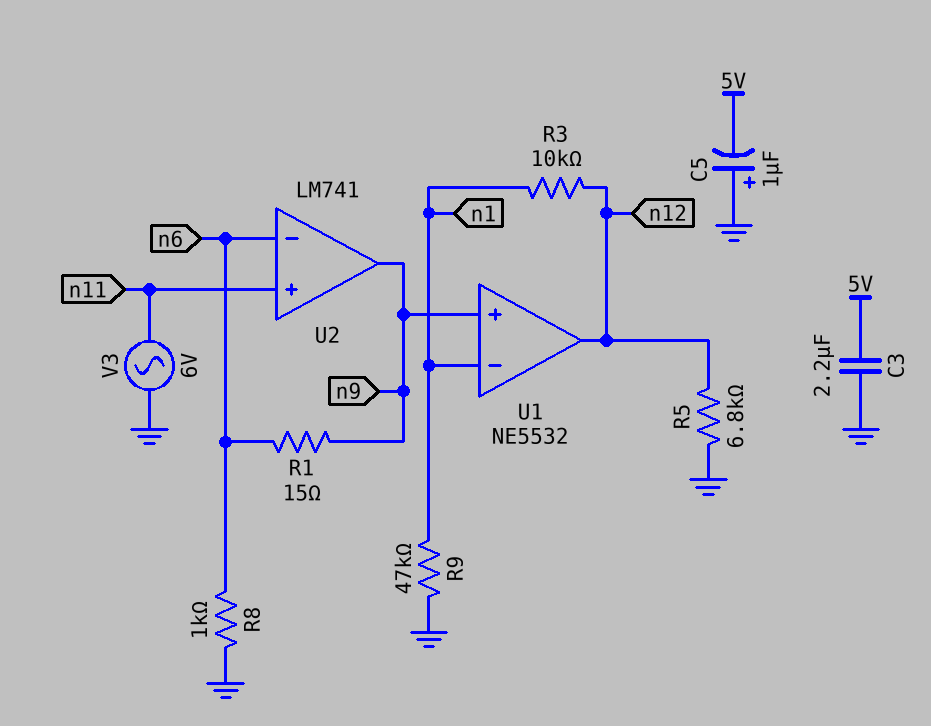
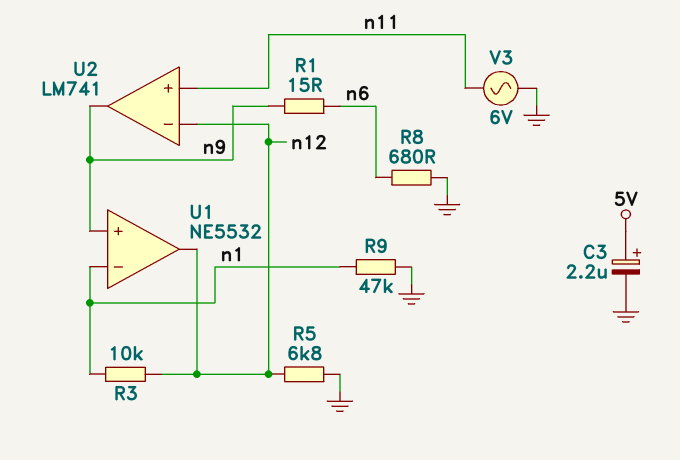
C3: 2.2uF (5V, GND) -> 2.2uF (plus 5V, minus GND)
C5: 1uF (plus GND, minus 5V) -> none
R8: 1k (GND, n6) -> 680 (GND, n6)
U2 pin in-: n6 -> n12

